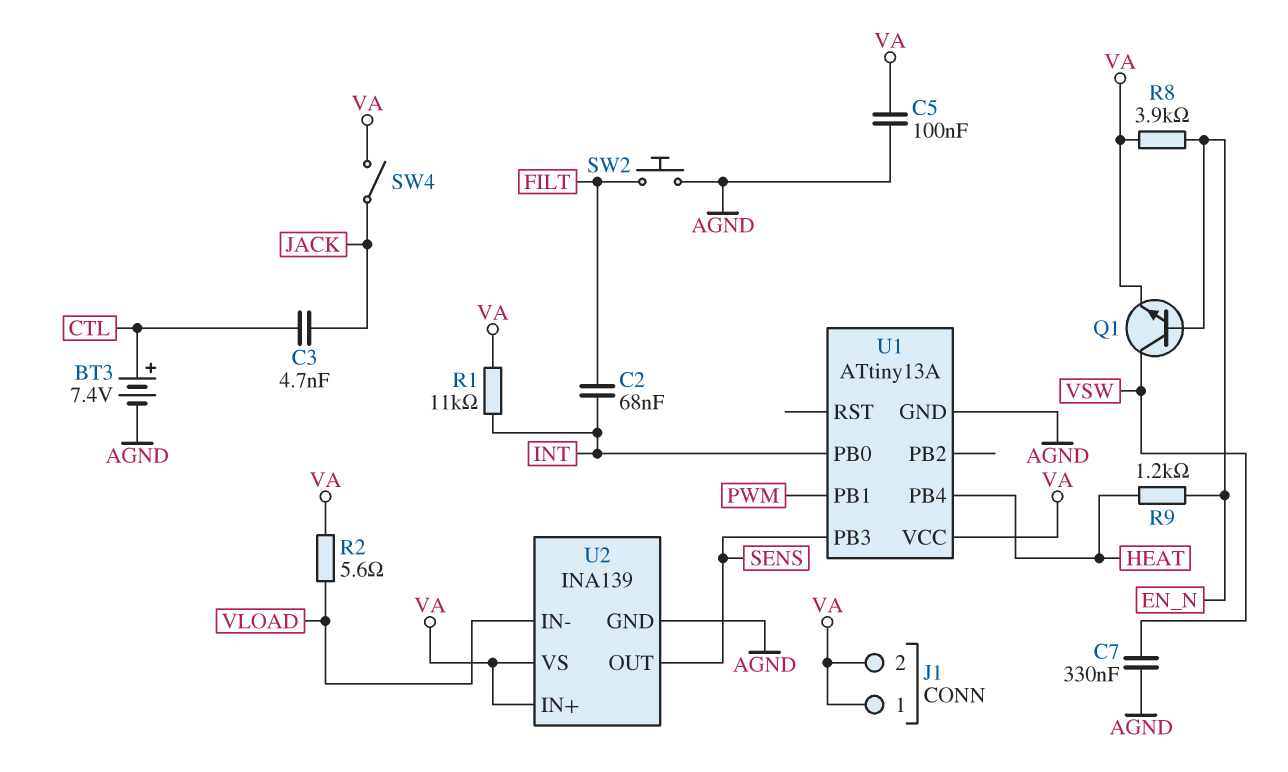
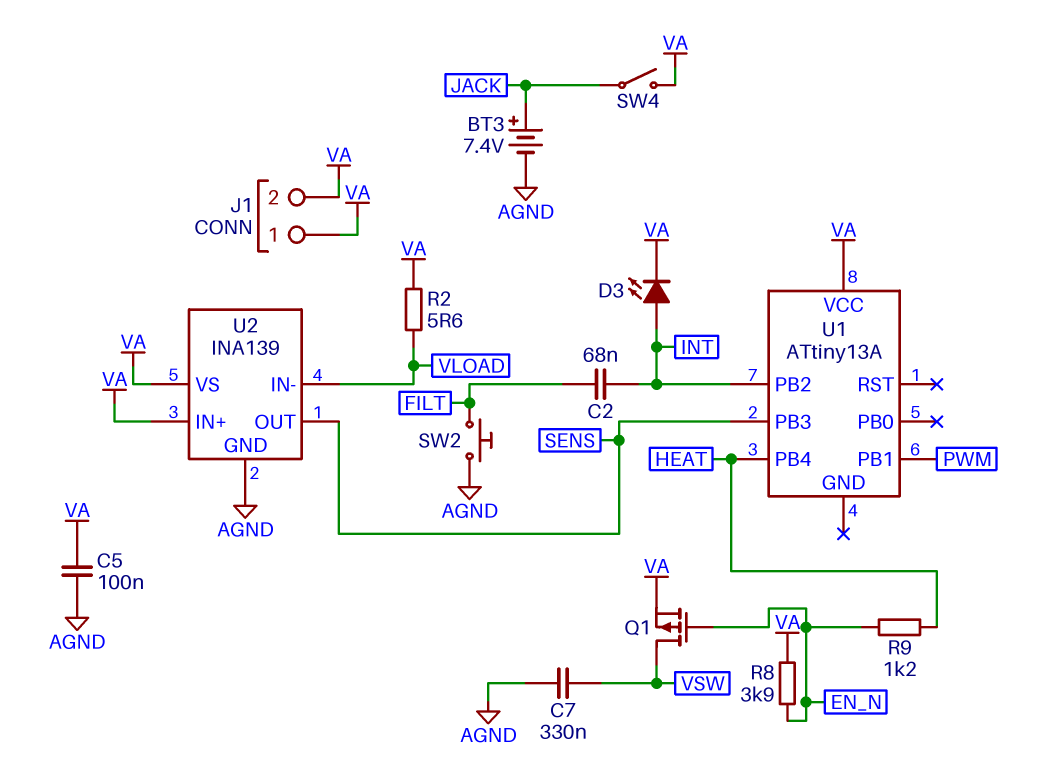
BT3: 7.4V (plus CTL, minus AGND) -> 7.4V (plus JACK, minus AGND)
C3: 4.7nF (CTL, JACK) -> none
D3: none -> LED (A INT, K VA)
Q1: NPN (B EN_N, C VSW, E VA) -> PMOS (G EN_N, D VSW, S VA)
R1: 11k (INT, VA) -> none
U1 pin GND: AGND -> none
U1 pin PB0: INT -> none
U1 pin PB2: none -> INT

